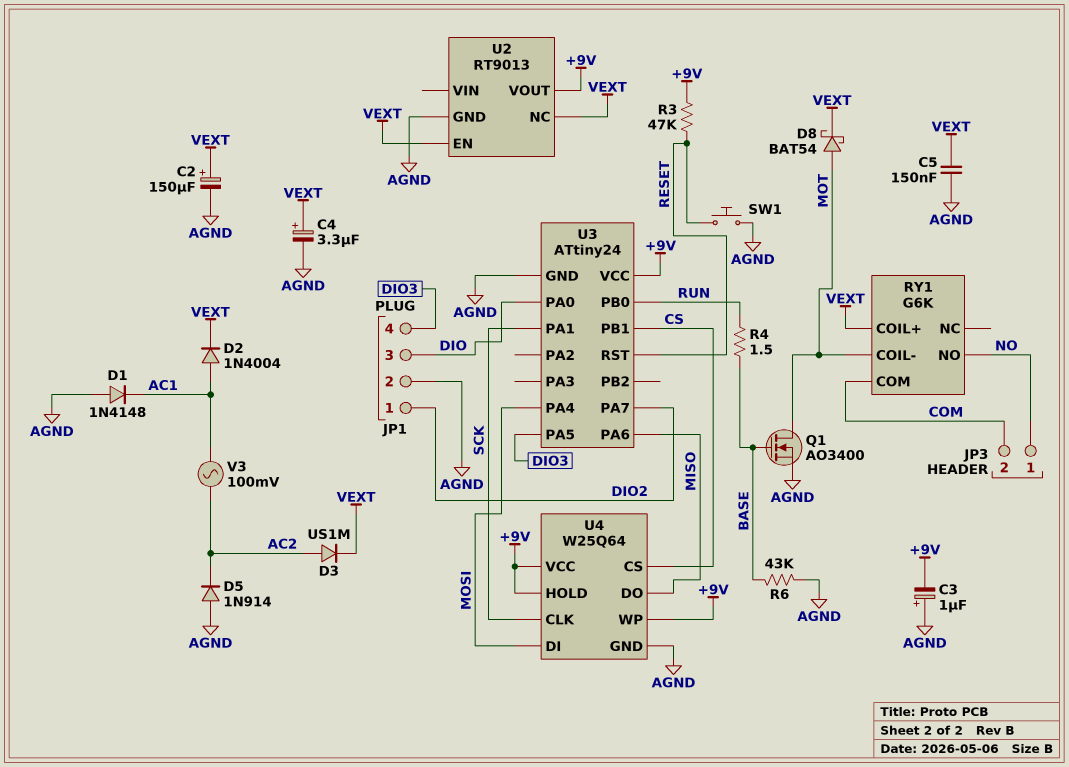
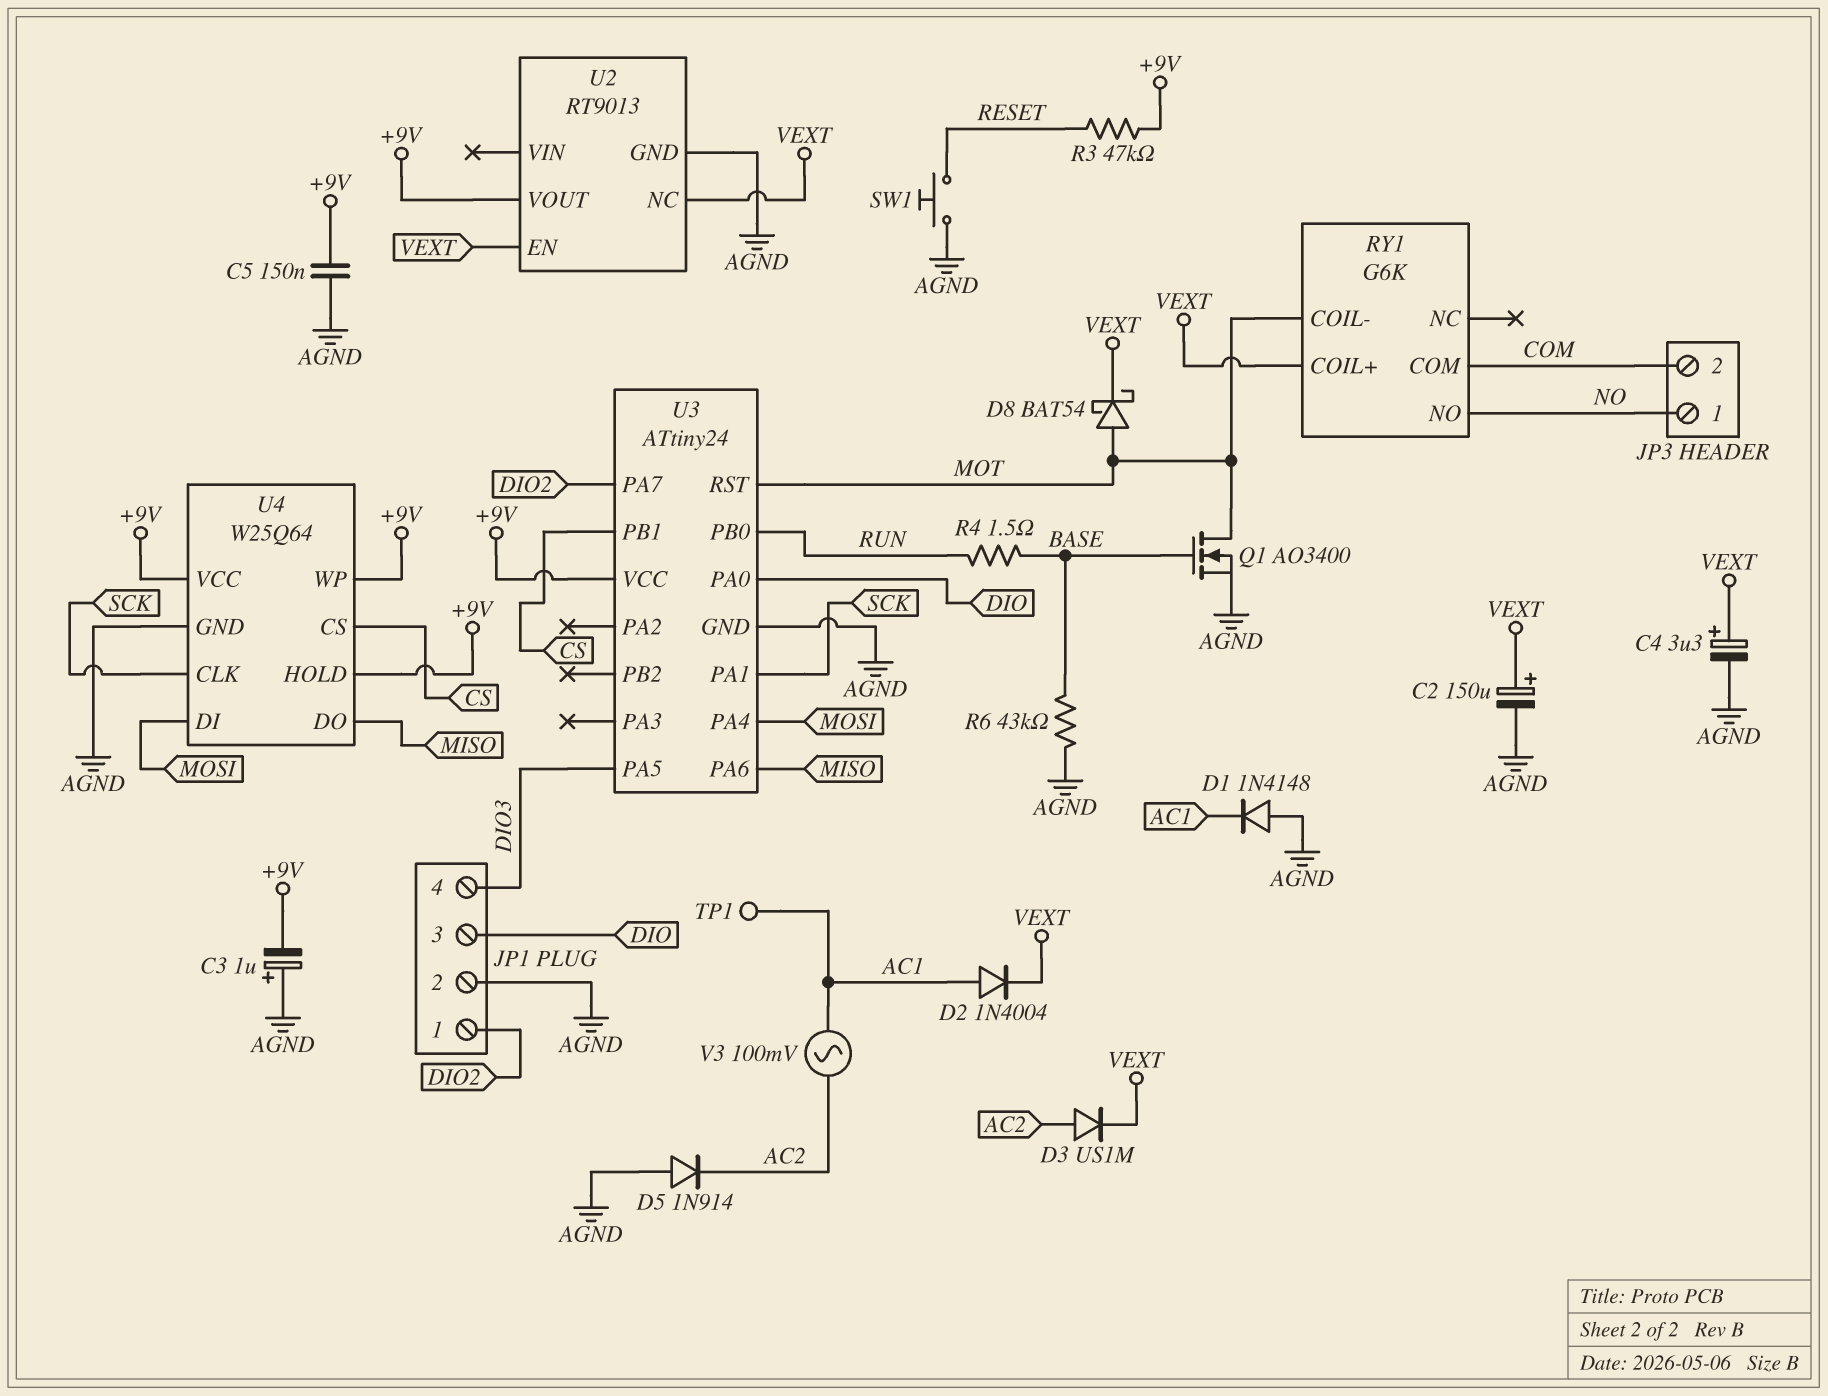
C5: 150nF (AGND, VEXT) -> 150nF (+9V, AGND)
TP1: none -> test point (AC1)
U3 pin RST: RESET -> MOT

